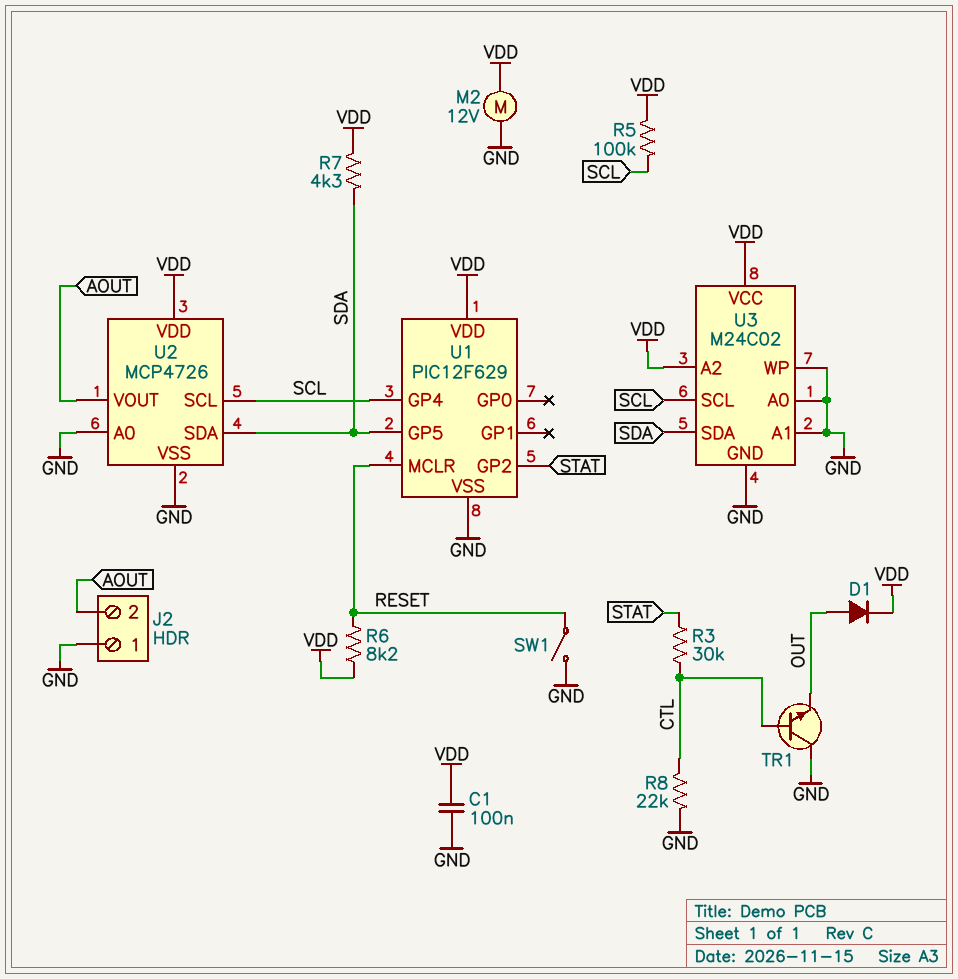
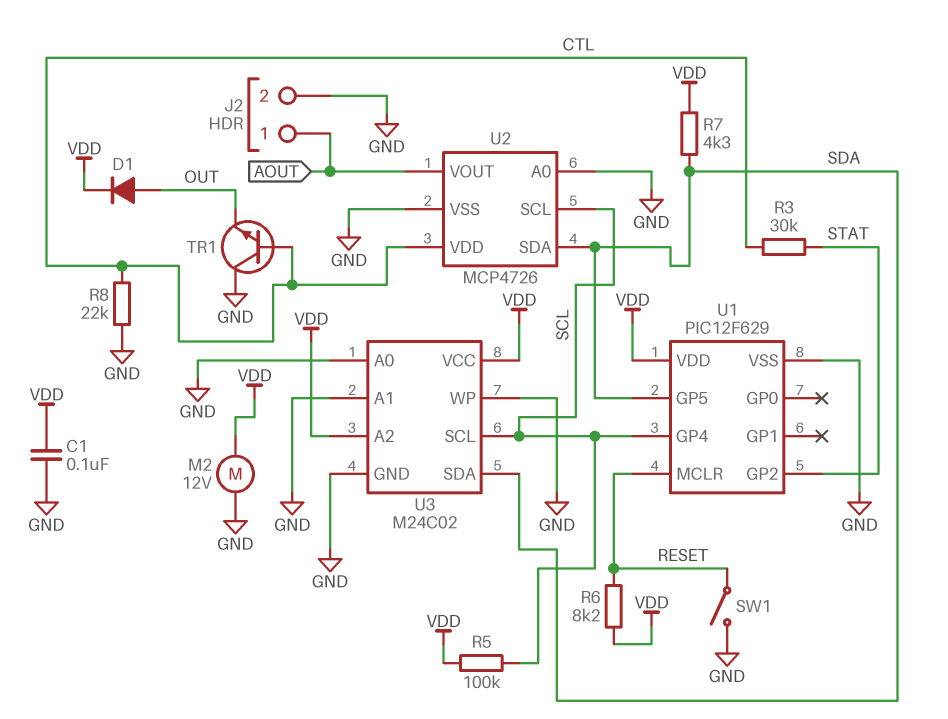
J2 pin 1: GND -> AOUT
J2 pin 2: AOUT -> GND
U2 pin VDD: VDD -> CTL

